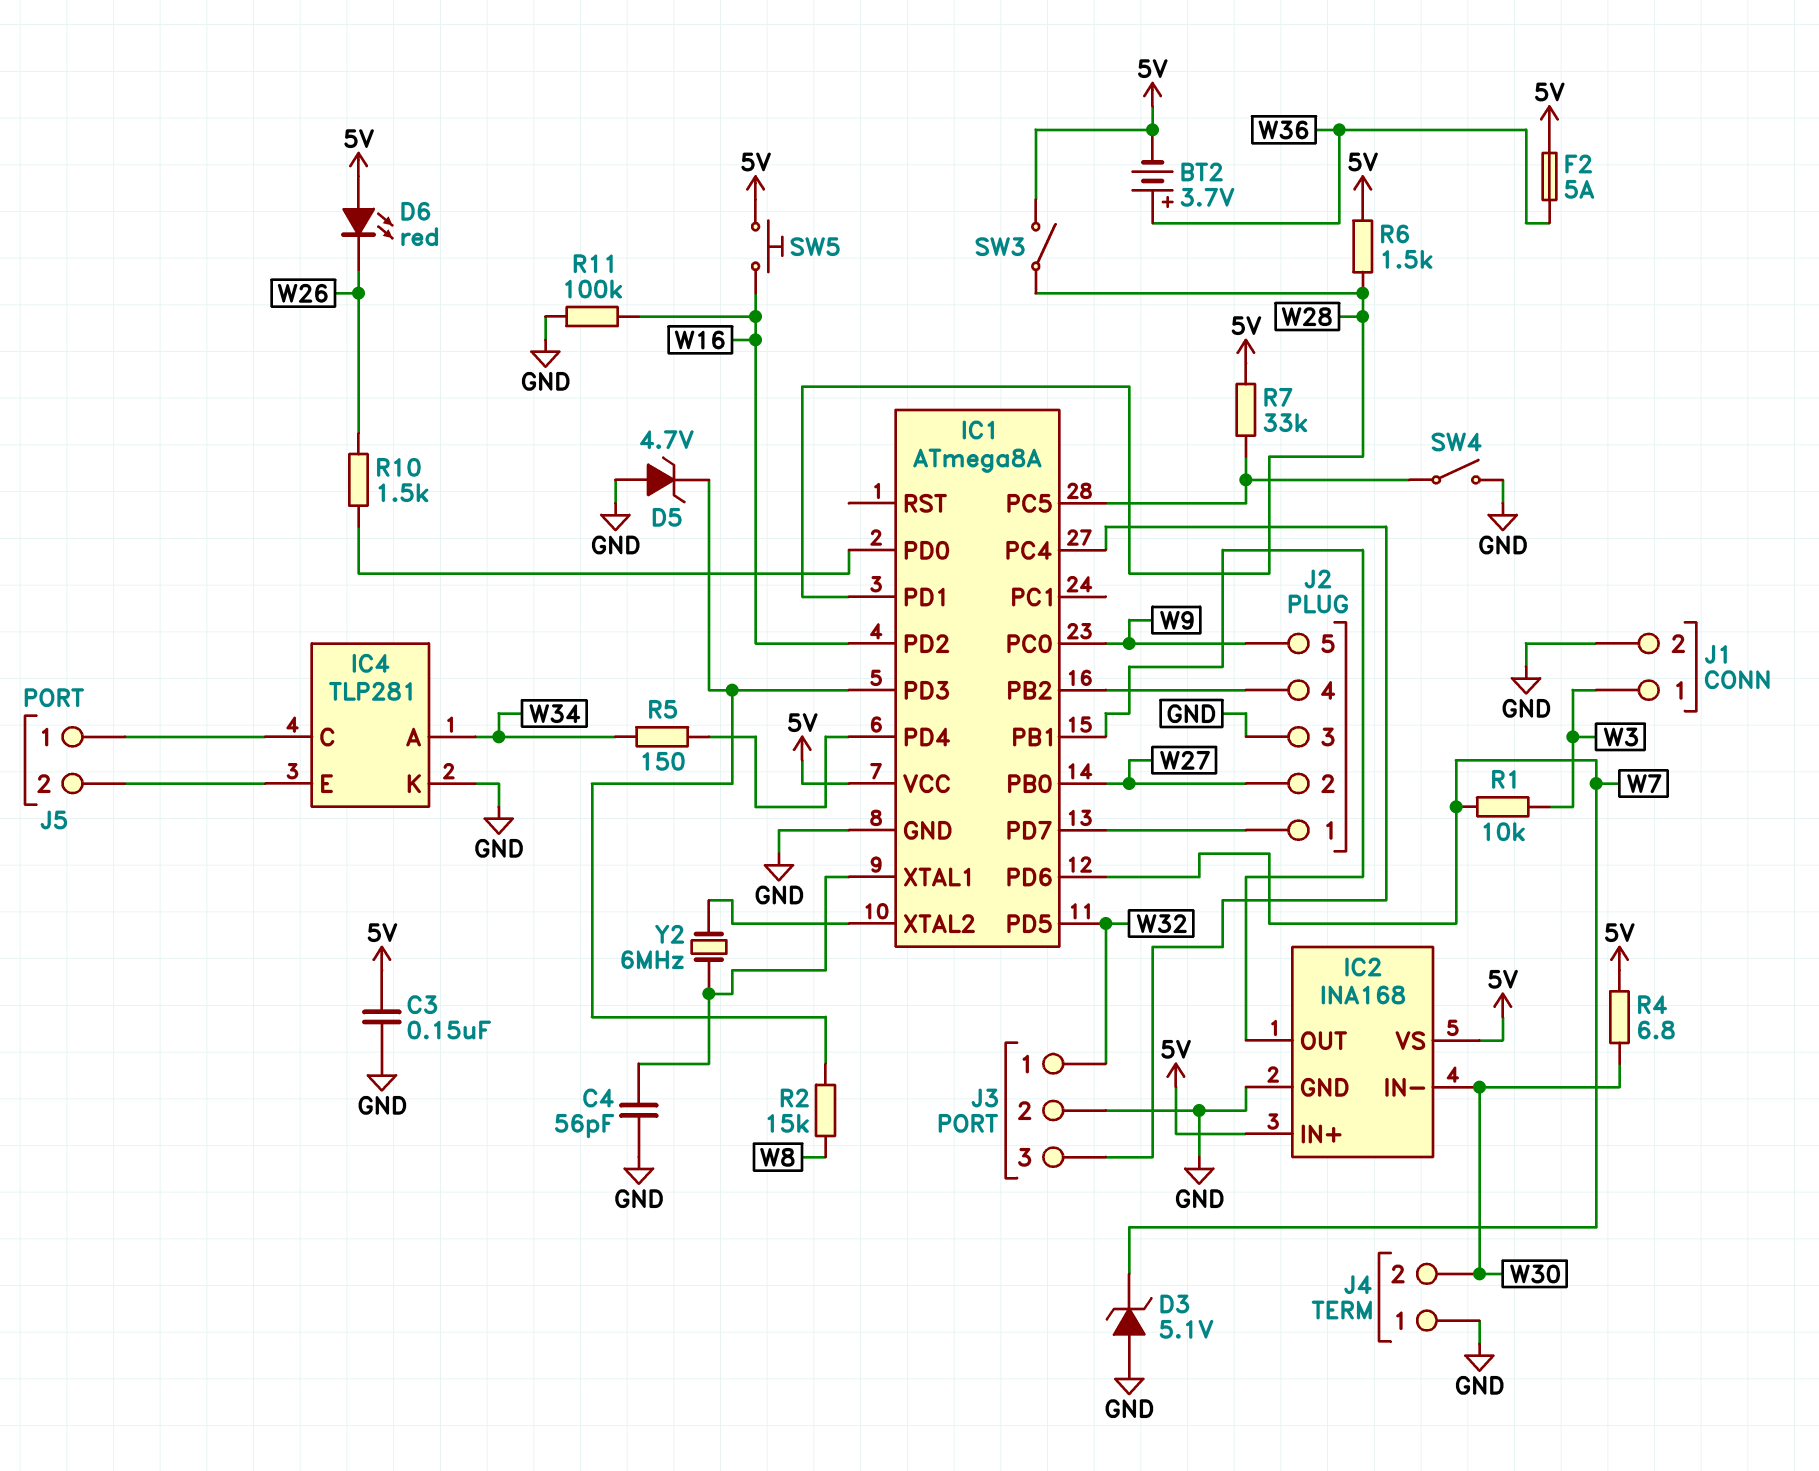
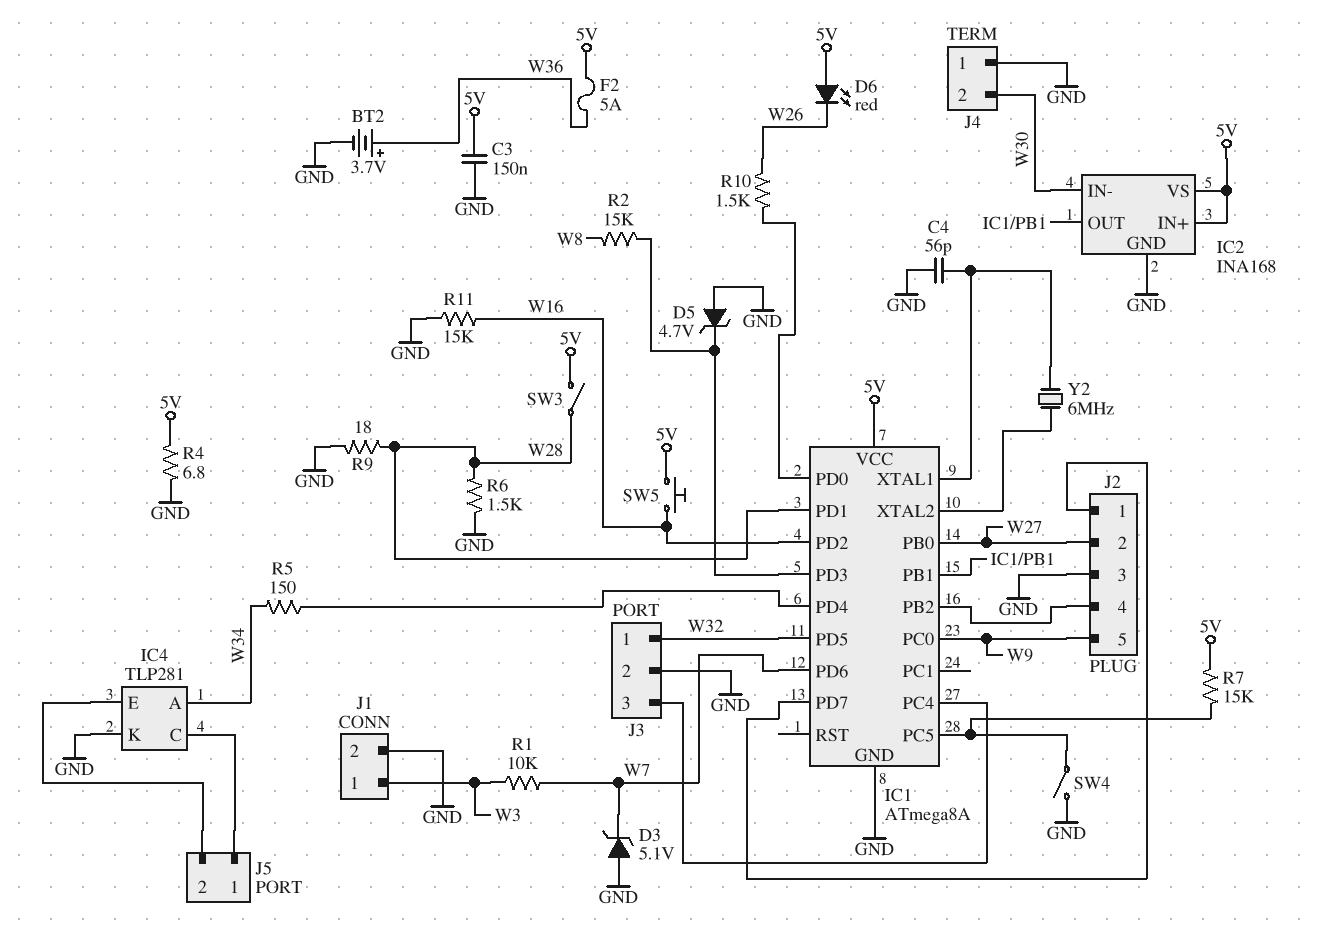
BT2: 3.7V (plus W36, minus 5V) -> 3.7V (plus W36, minus GND)
R4: 6.8 (5V, W30) -> 6.8 (5V, GND)
R6: 1.5k (5V, W28) -> 1.5k (GND, W28)
R7: 33k (5V, IC1/PC5) -> 15k (5V, IC1/PC5)
R9: none -> 18 (GND, W28)
R11: 100k (GND, W16) -> 15k (GND, W16)

